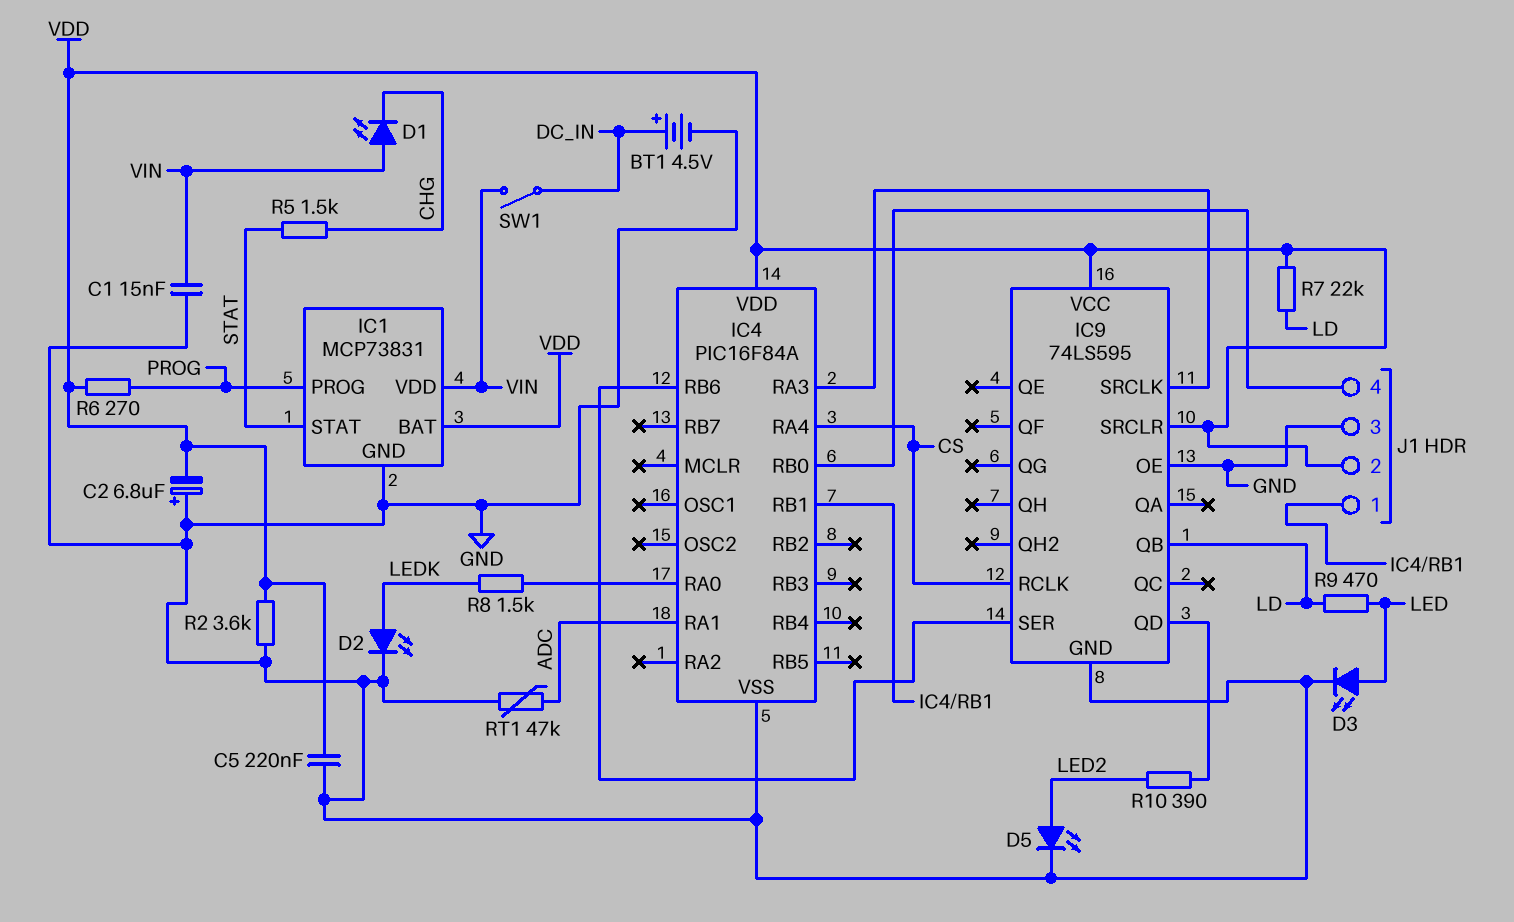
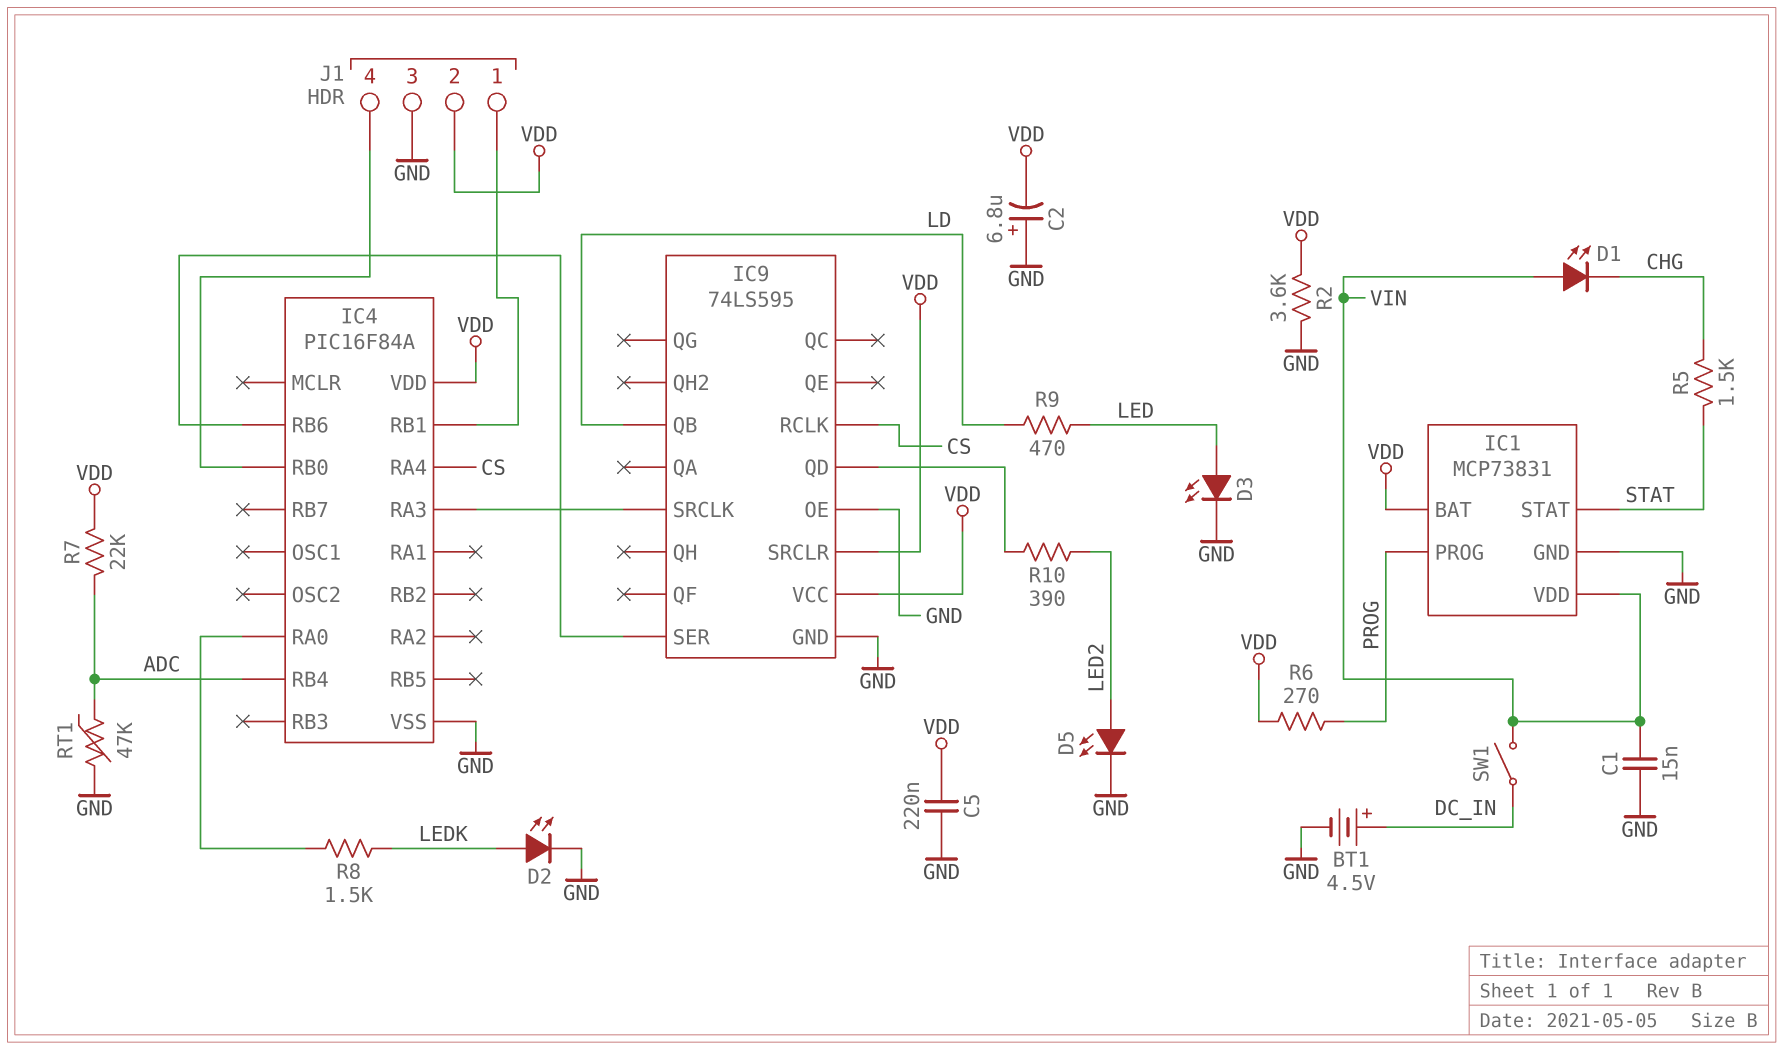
IC4 pin RA1: ADC -> none
IC4 pin RB4: none -> ADC
R7: 22k (LD, VDD) -> 22k (ADC, VDD)

